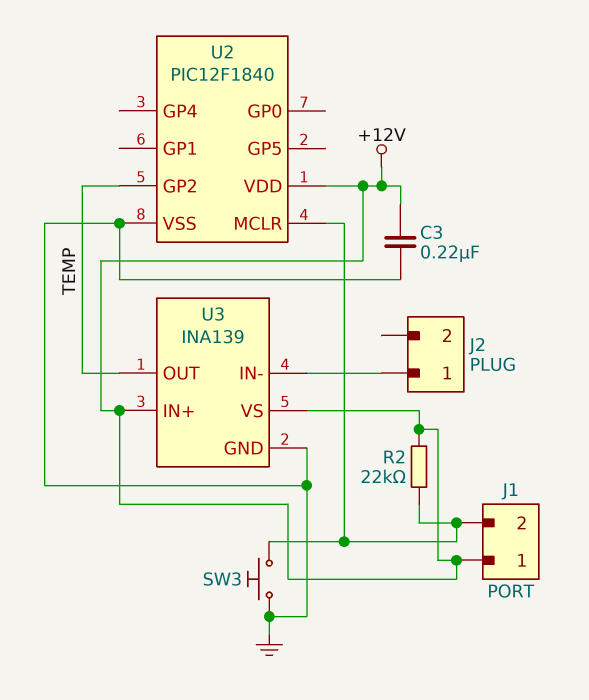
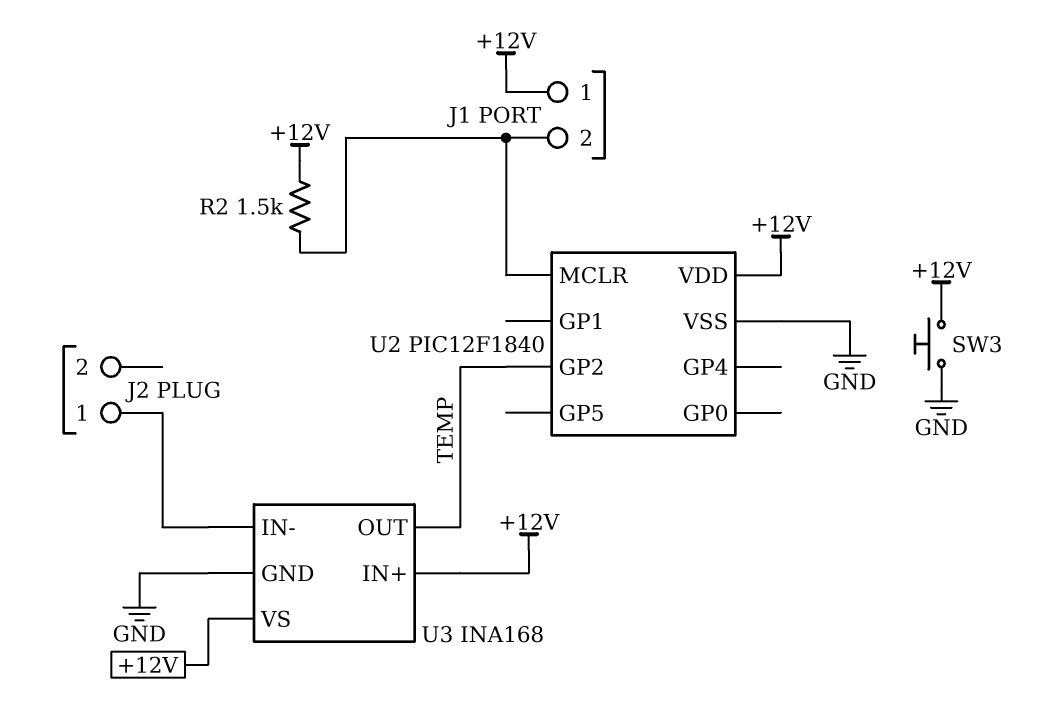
C3: 220nF (+12V, GND) -> none
R2: 22k (+12V, J1/2) -> 1.5k (+12V, J1/2)
SW3: button (GND, J1/2) -> button (+12V, GND)
U3: INA139 -> INA168

